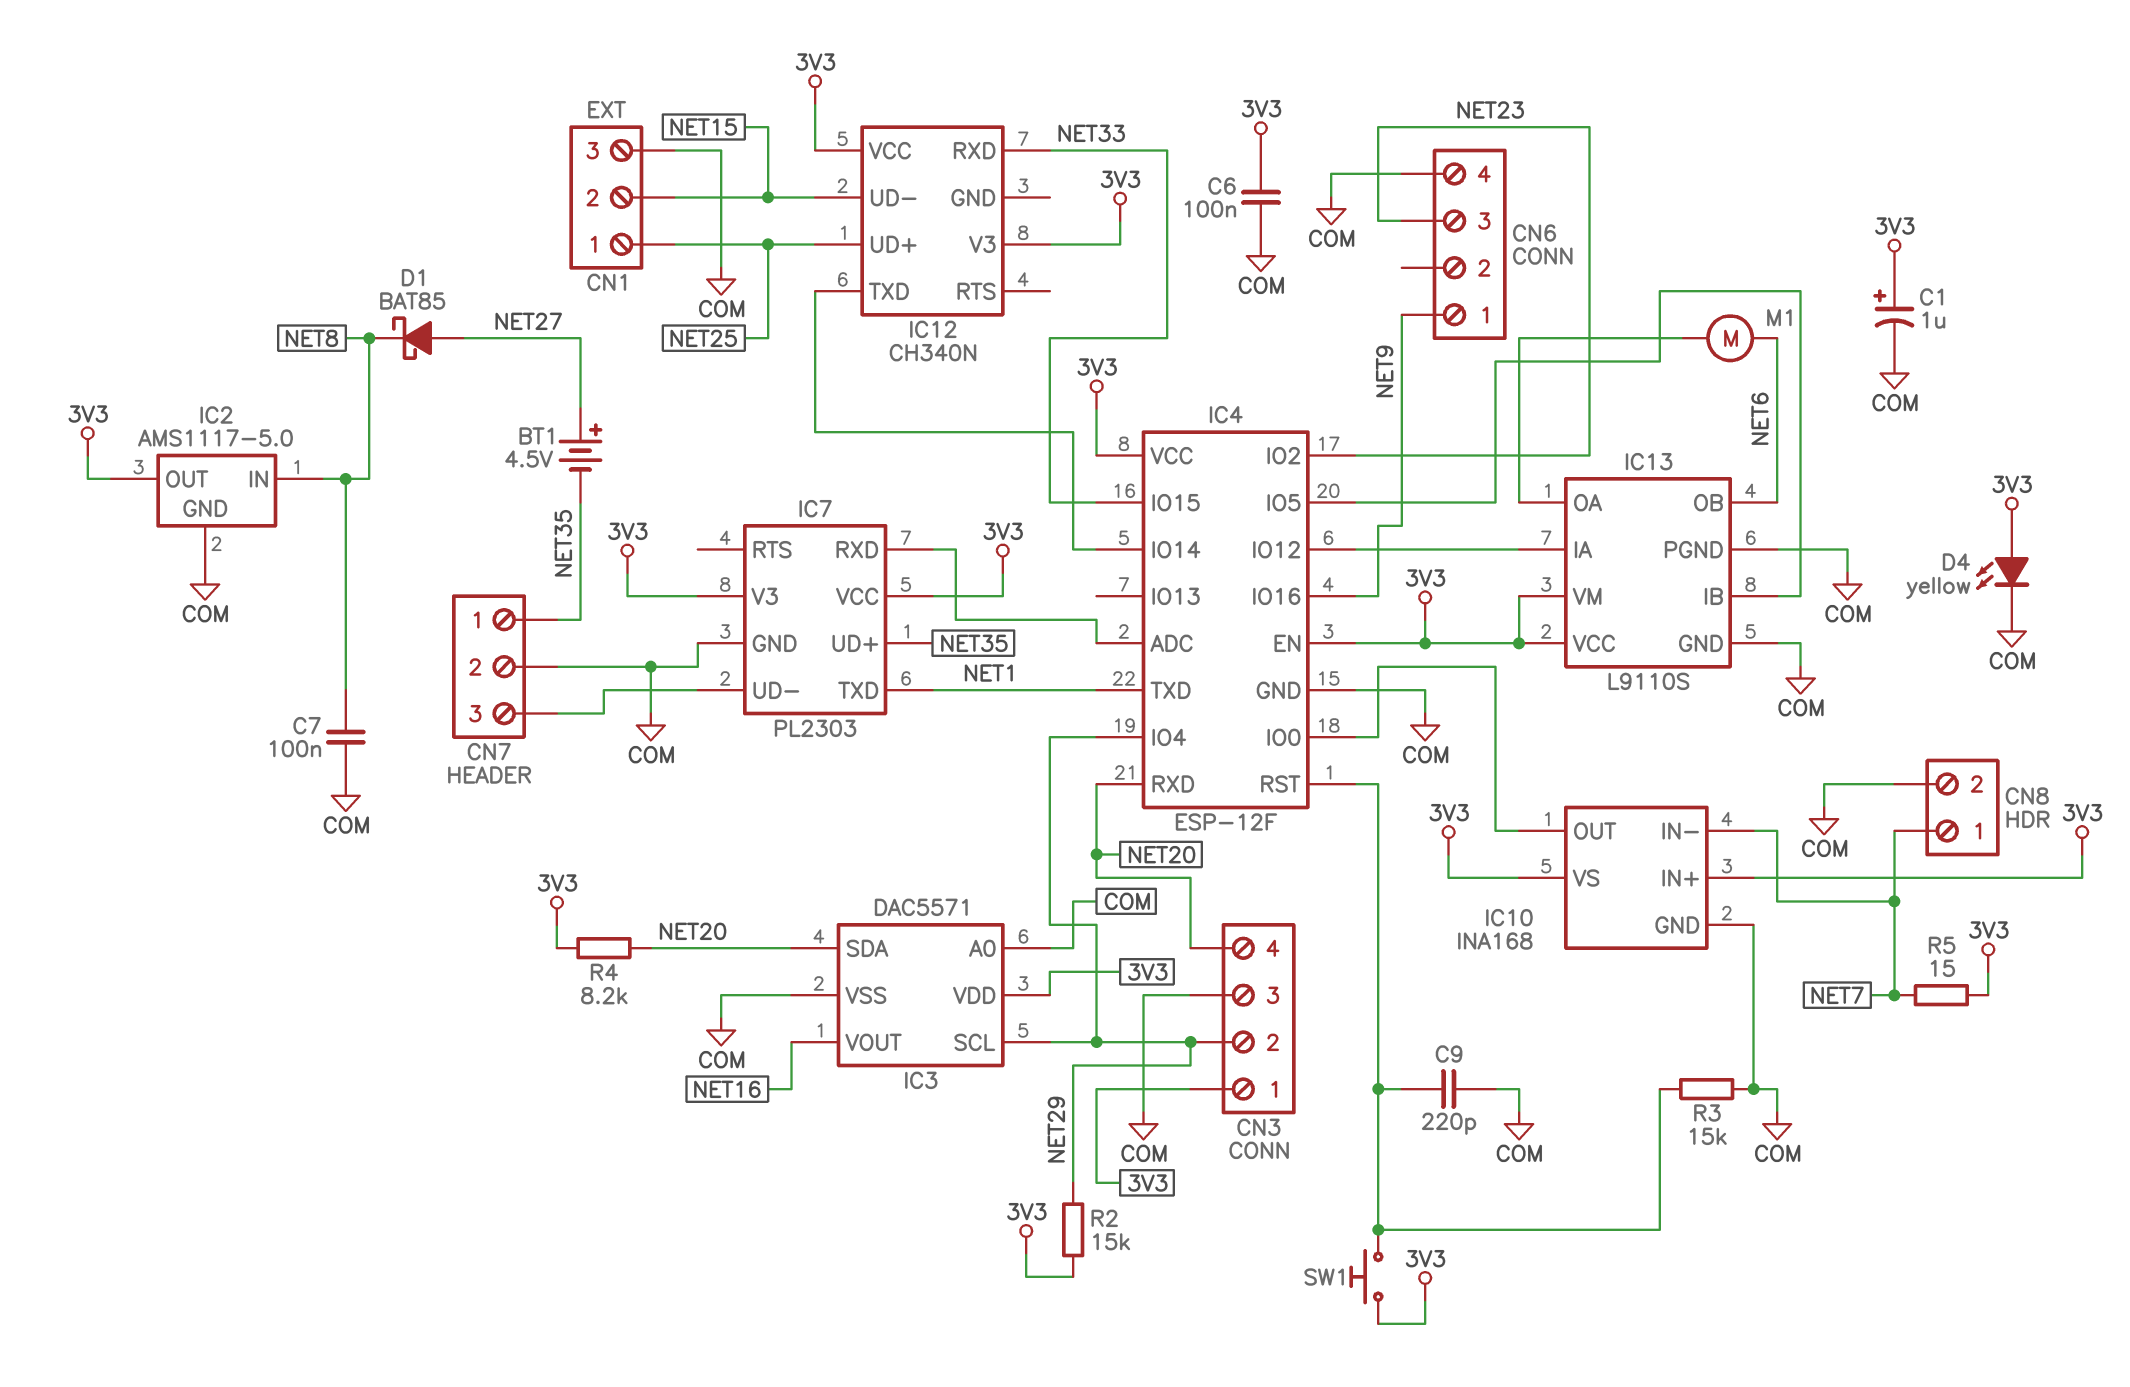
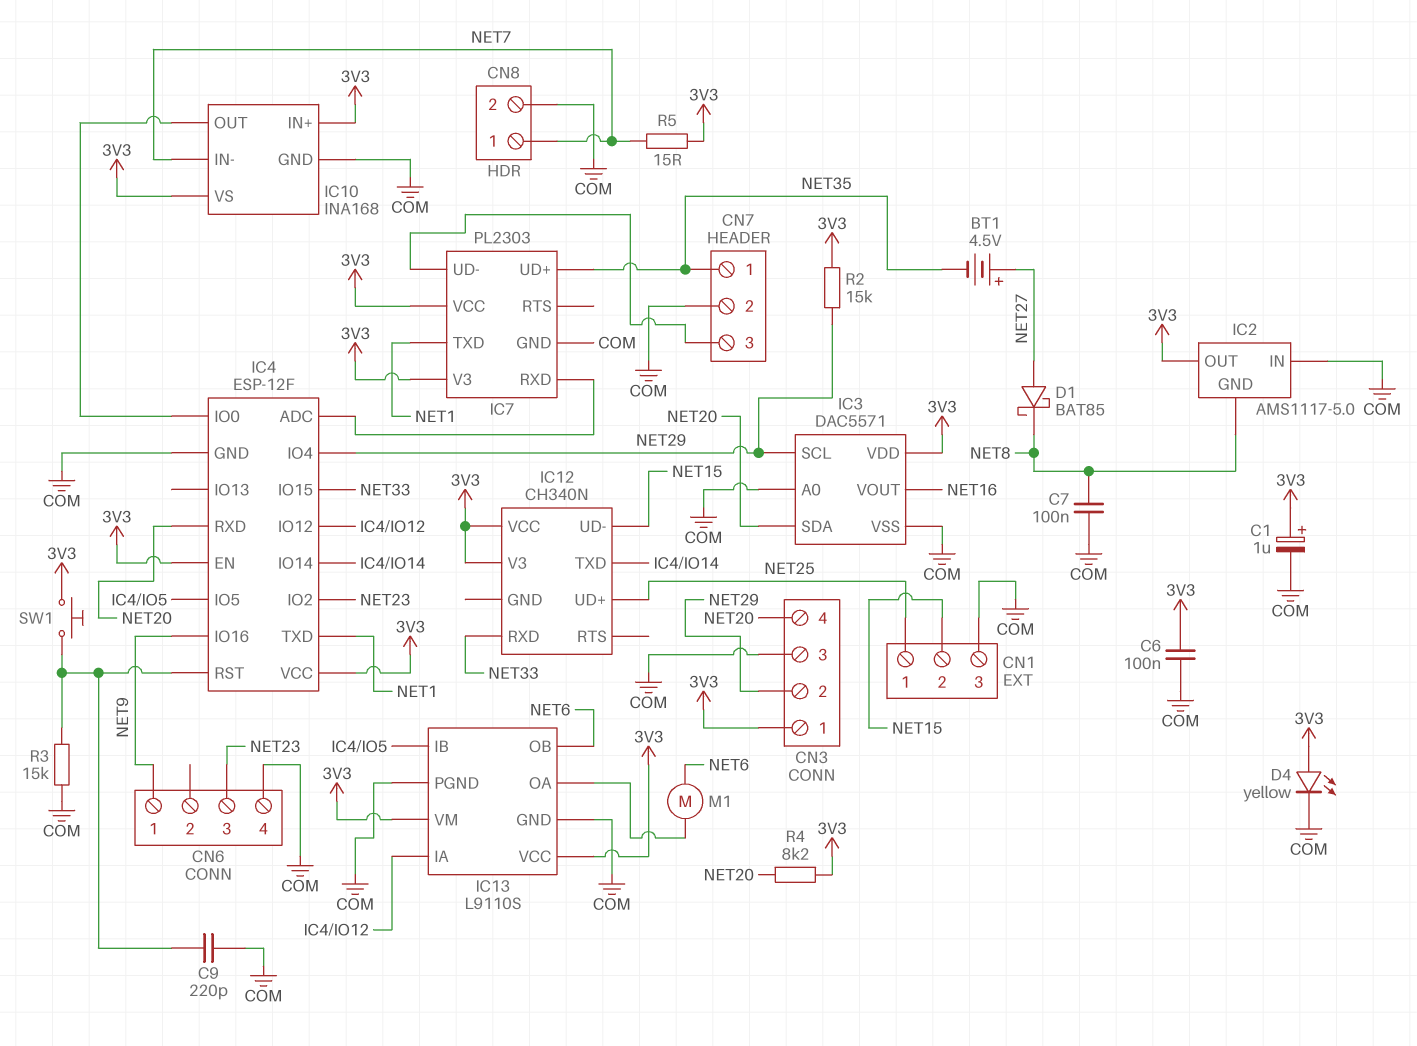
IC2 pin GND: COM -> NET8
IC2 pin IN: NET8 -> COM

